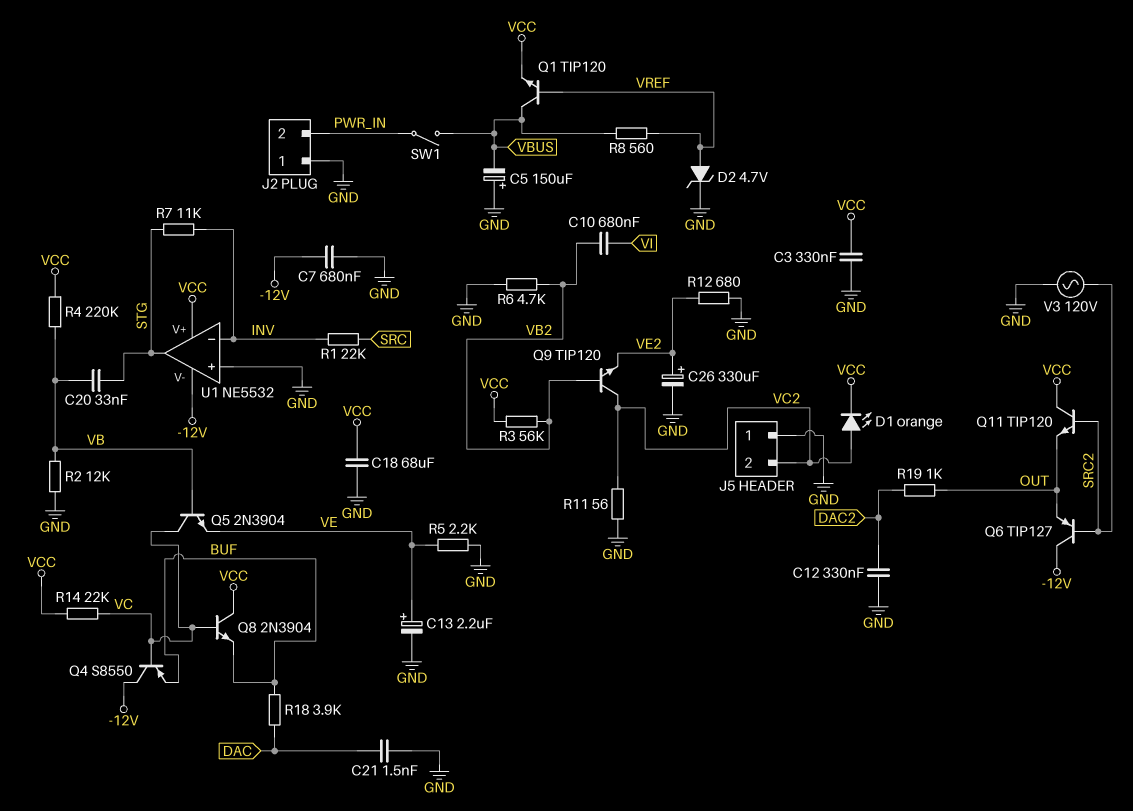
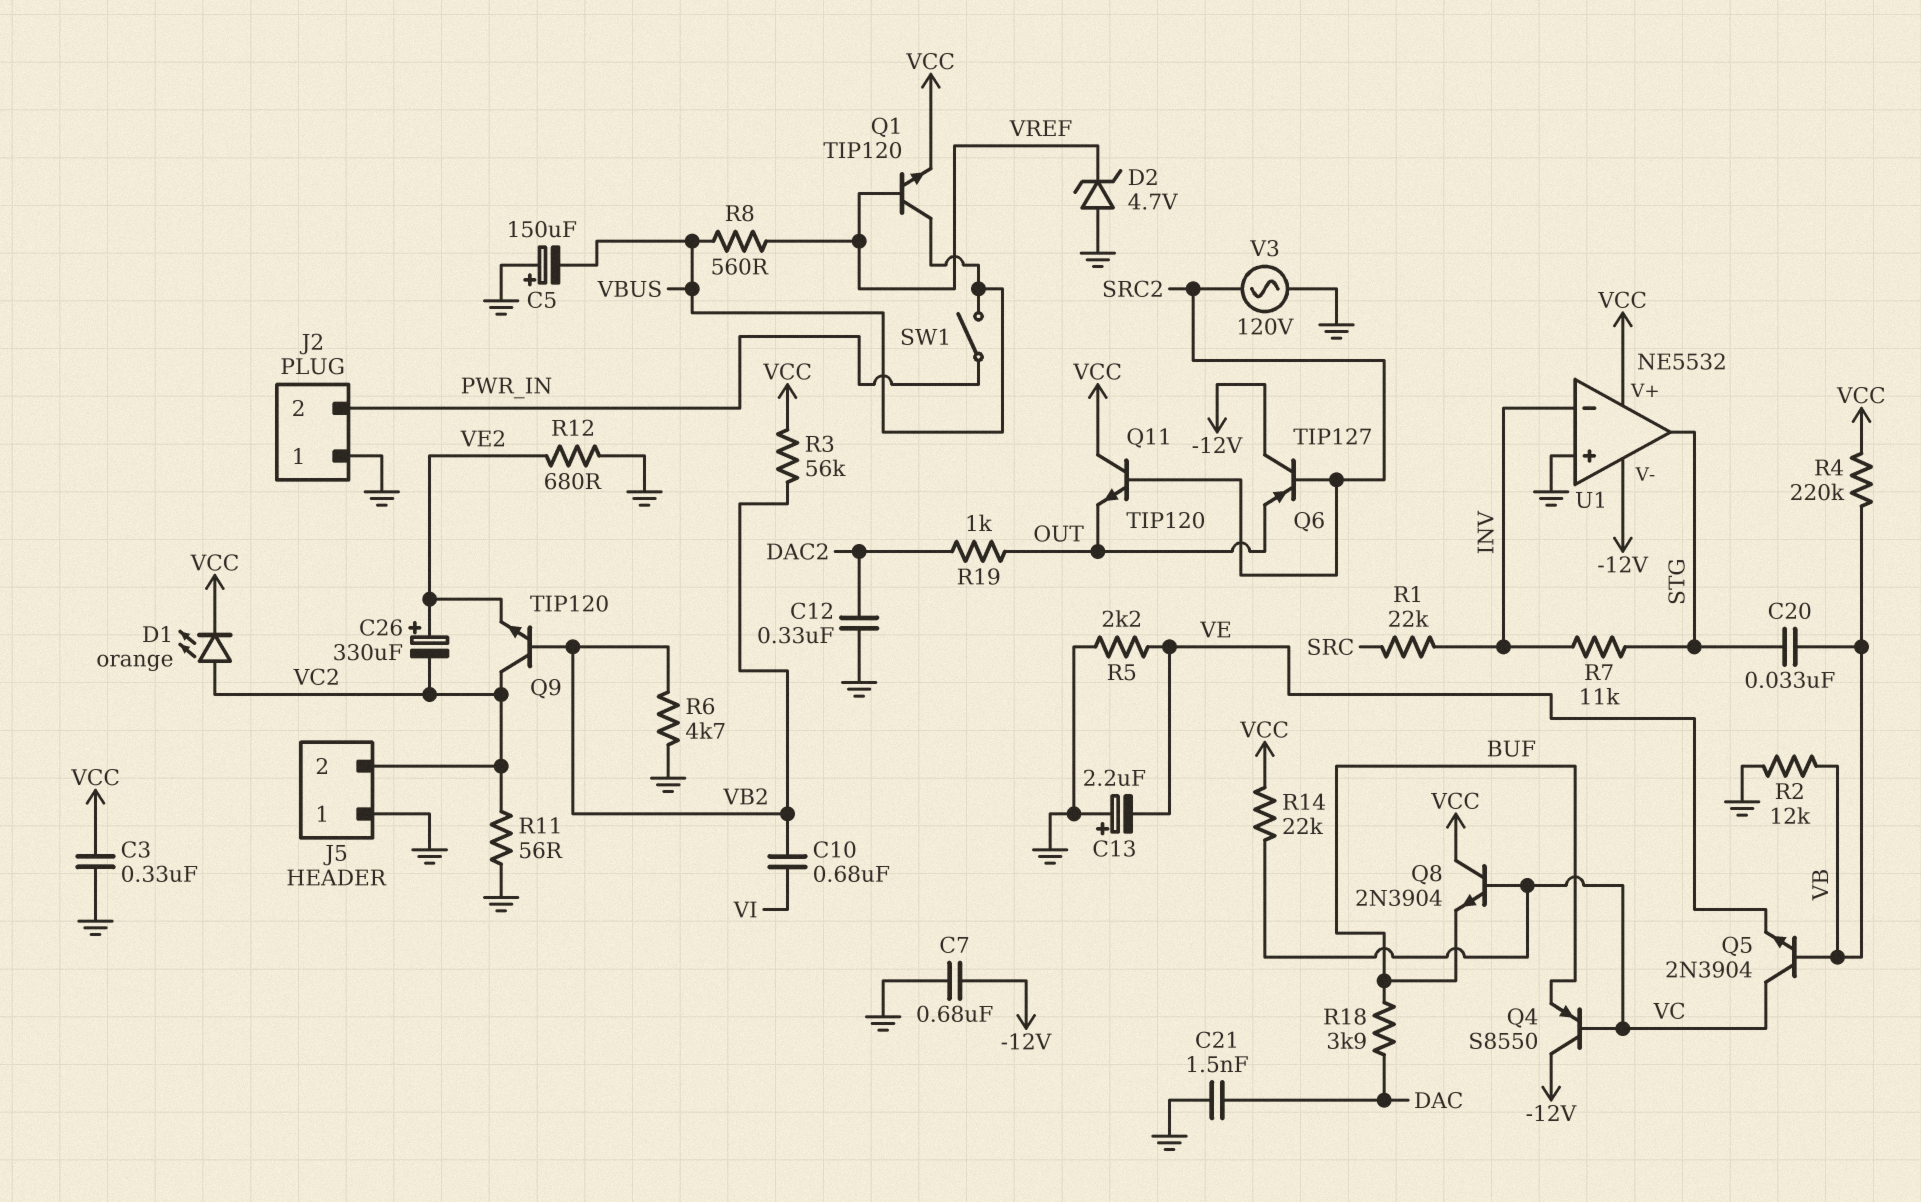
C13: 2.2uF (plus VE, minus GND) -> 2.2uF (plus GND, minus VE)
C18: 68uF (GND, VCC) -> none
C26: 330uF (plus VE2, minus GND) -> 330uF (plus VE2, minus VC2)
D2: zener 4.7V (A VREF, K GND) -> zener 4.7V (A GND, K VREF)

